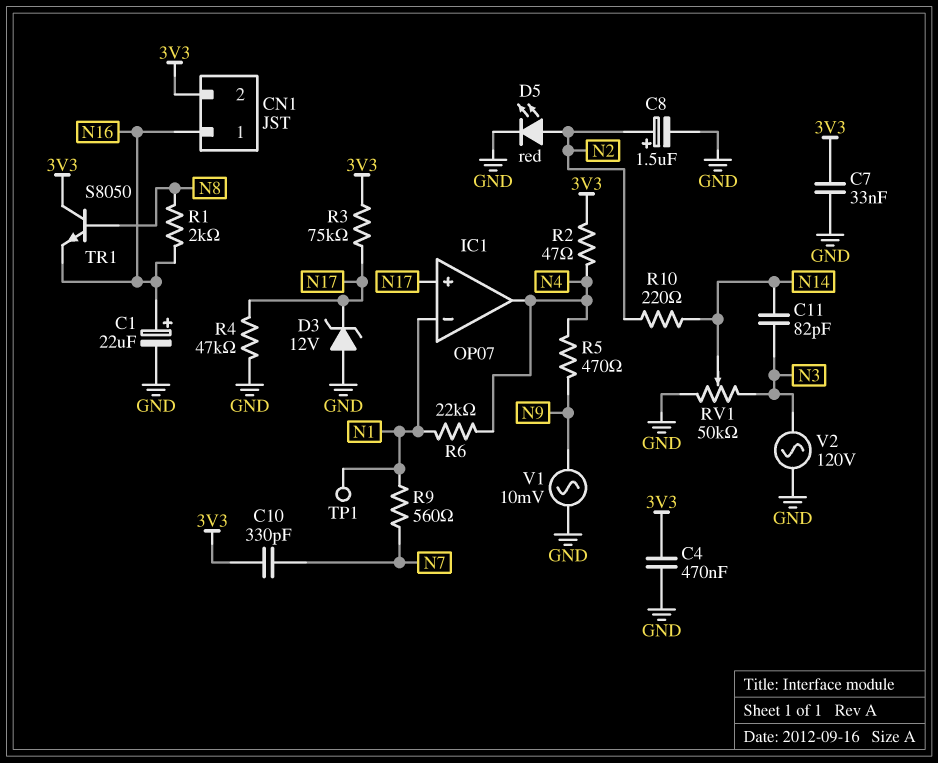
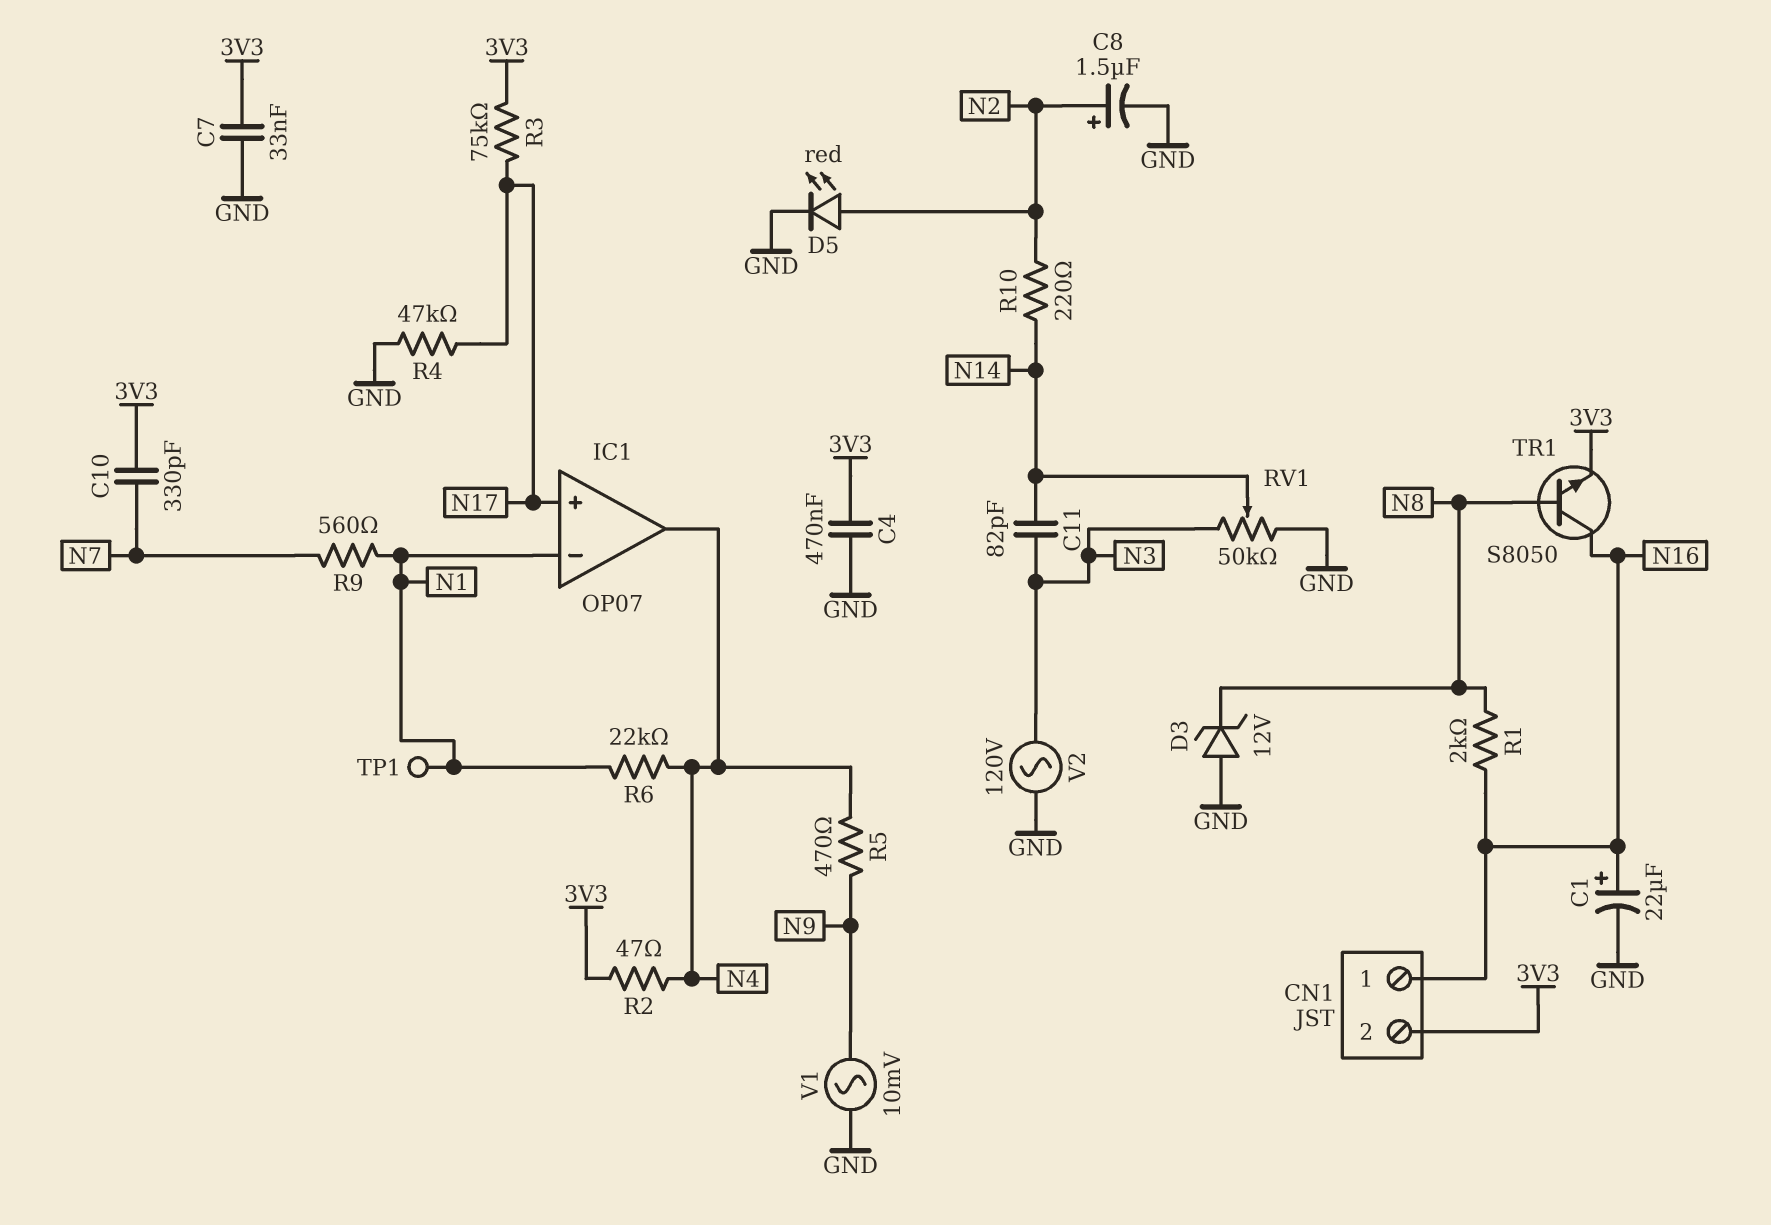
D3: zener 12V (A GND, K N17) -> zener 12V (A GND, K N8)
TR1: NPN S8050 (B N8, C 3V3, E N16) -> NPN S8050 (B N8, C N16, E 3V3)

